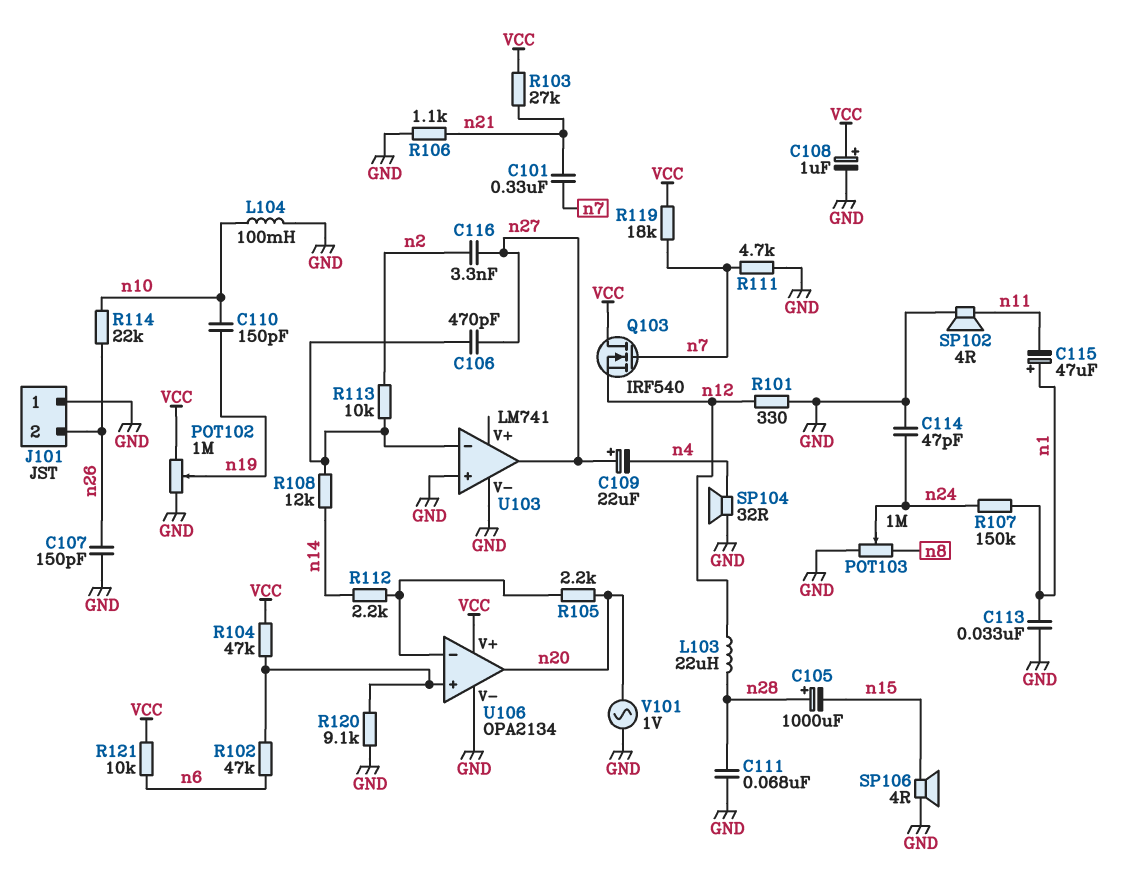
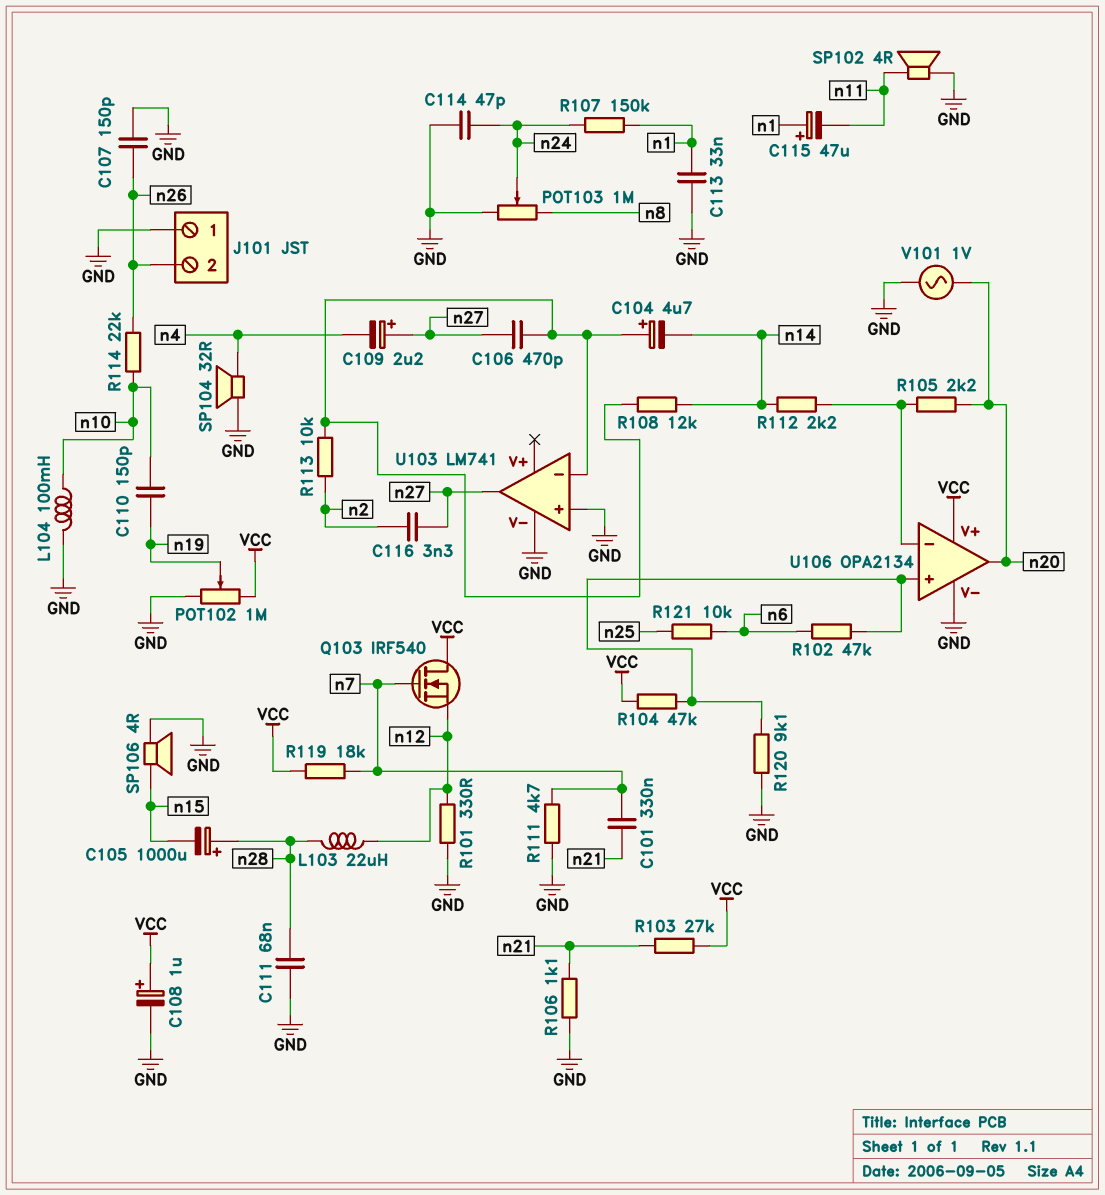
C104: none -> 4.7uF (plus U103/in-, minus n14)
C109: 22uF (plus n27, minus n4) -> 2.2uF (plus n27, minus n4)
R121: 10k (VCC, n6) -> 10k (n6, n25)

